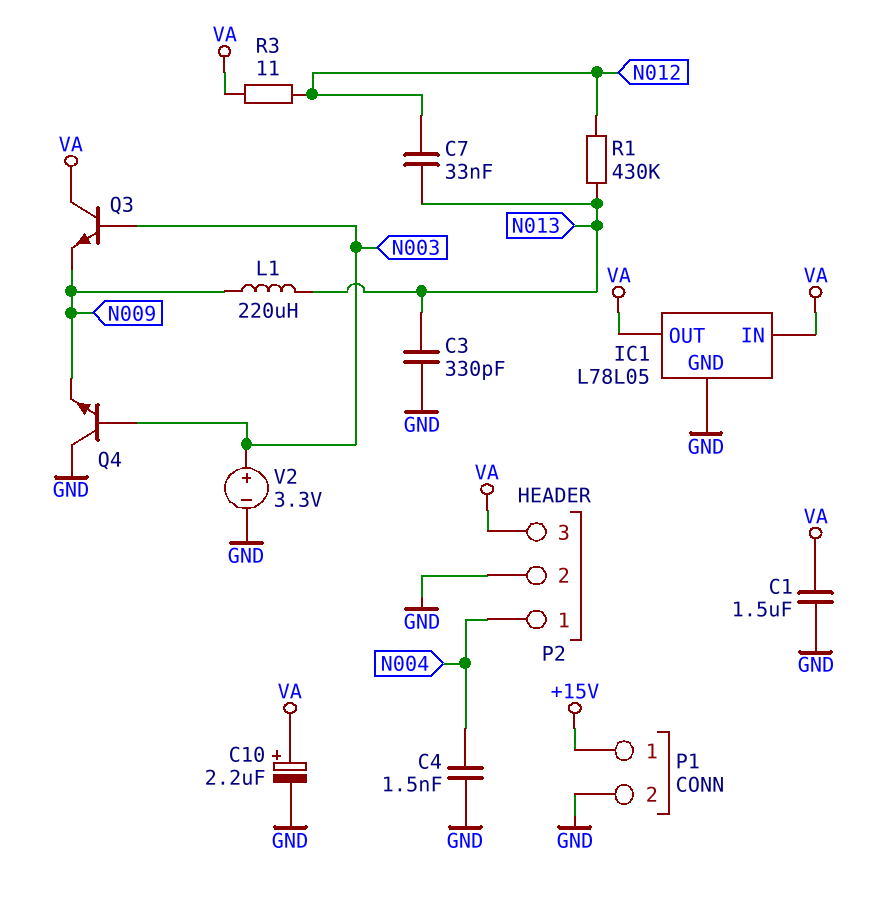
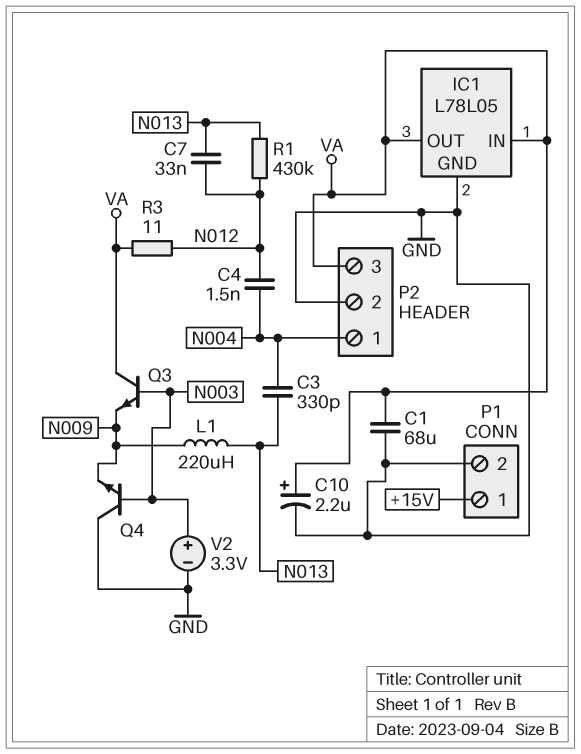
C1: 1.5uF (GND, VA) -> 68uF (GND, VA)
C3: 330pF (GND, N013) -> 330pF (N004, N013)
C4: 1.5nF (GND, N004) -> 1.5nF (N004, N012)

